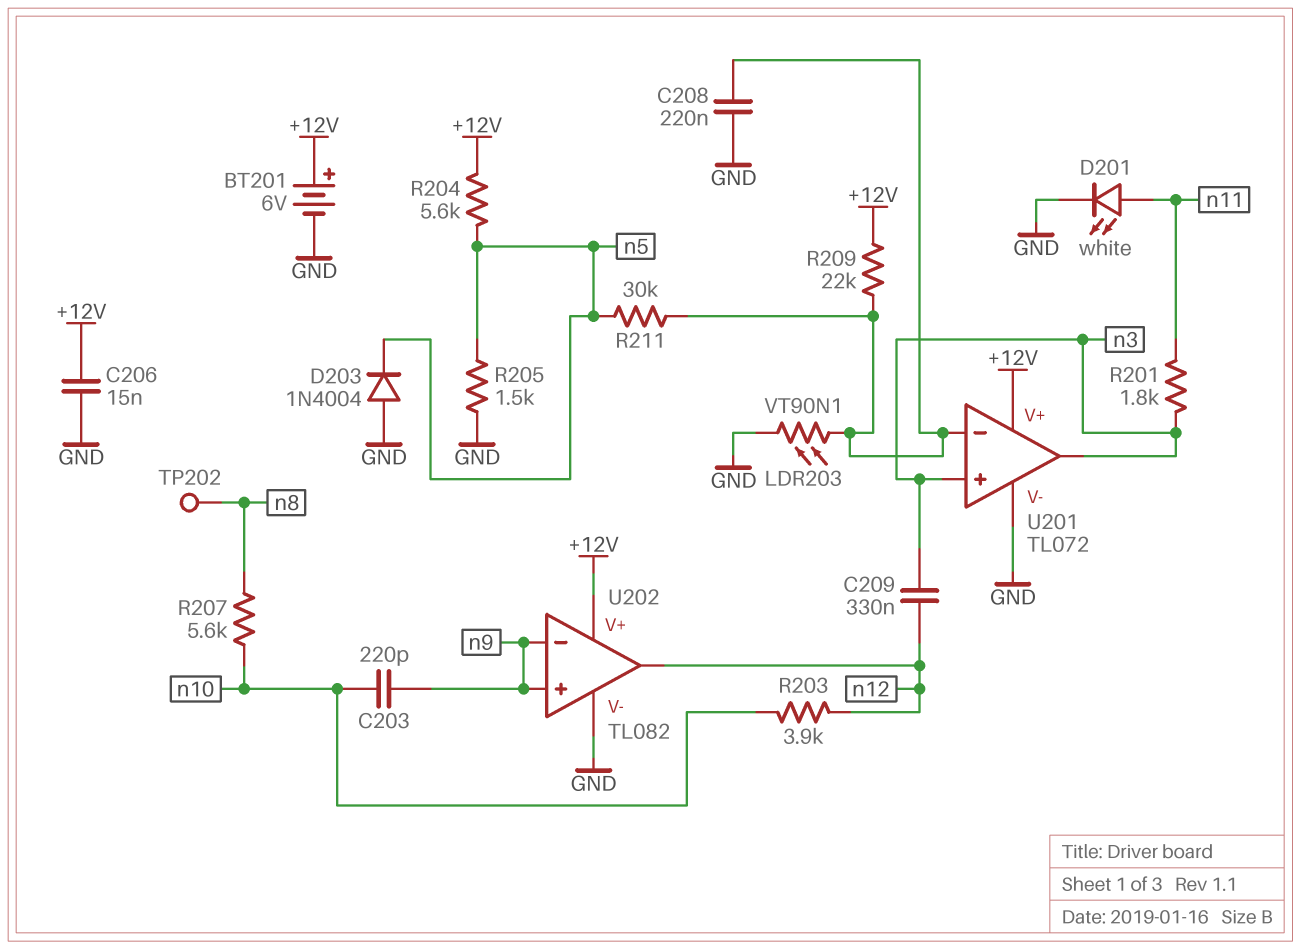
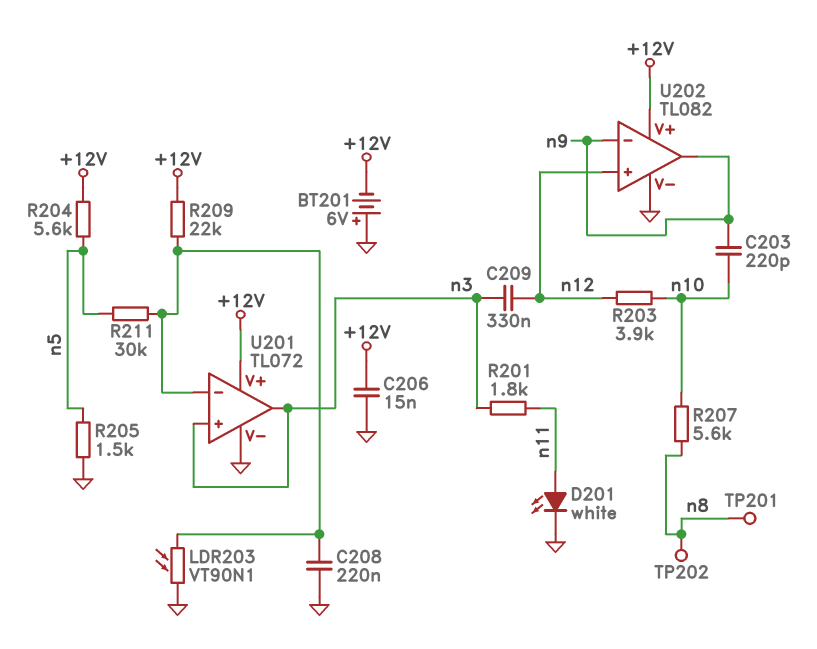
BT201: 6V (plus +12V, minus GND) -> 6V (plus GND, minus +12V)
D203: diode 1N4004 (A GND, K n5) -> none
TP201: none -> test point (n8)
U202 pin in+: n9 -> n12
U202 pin out: n12 -> n9

